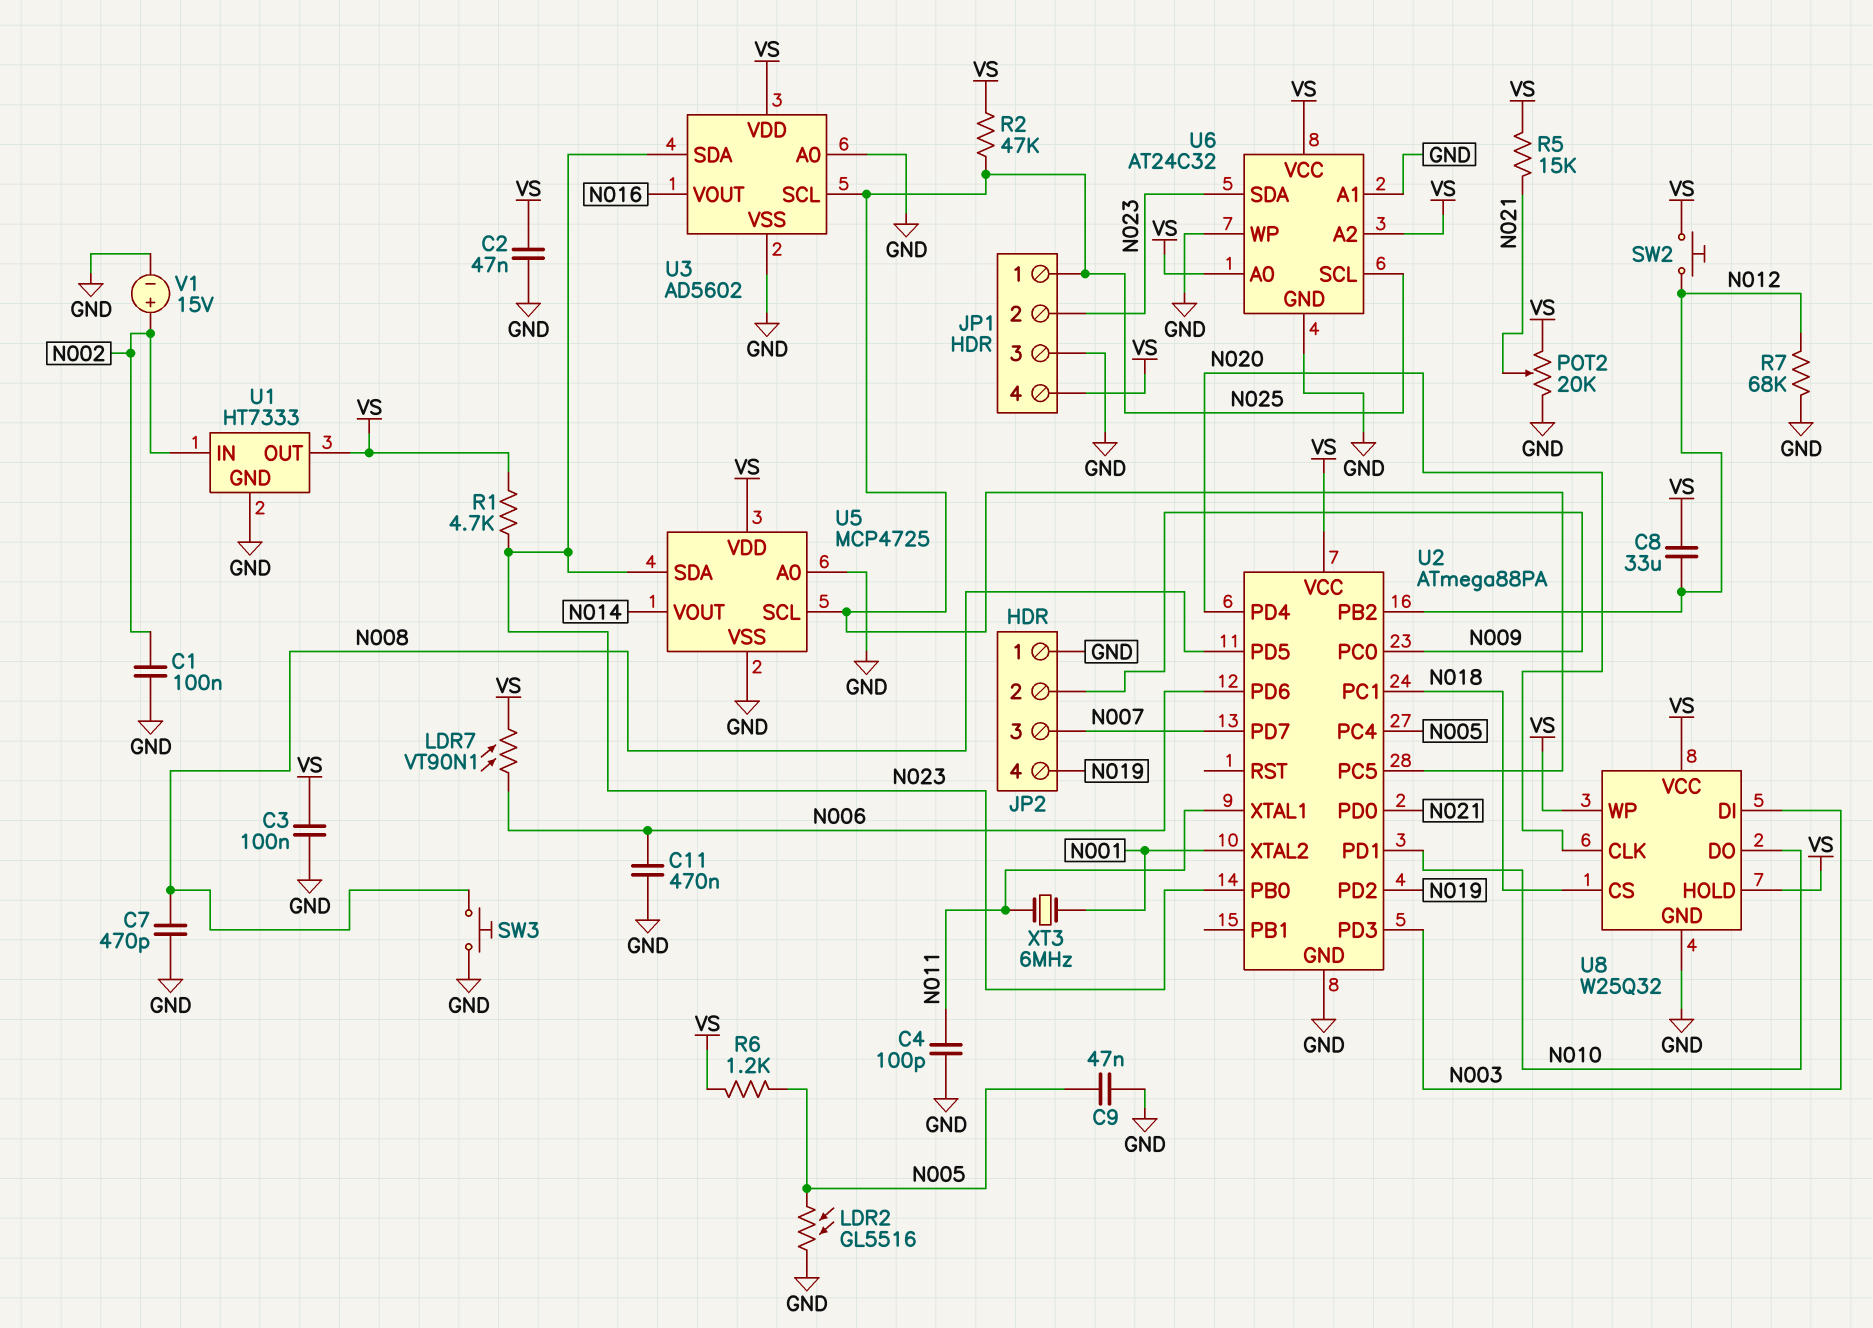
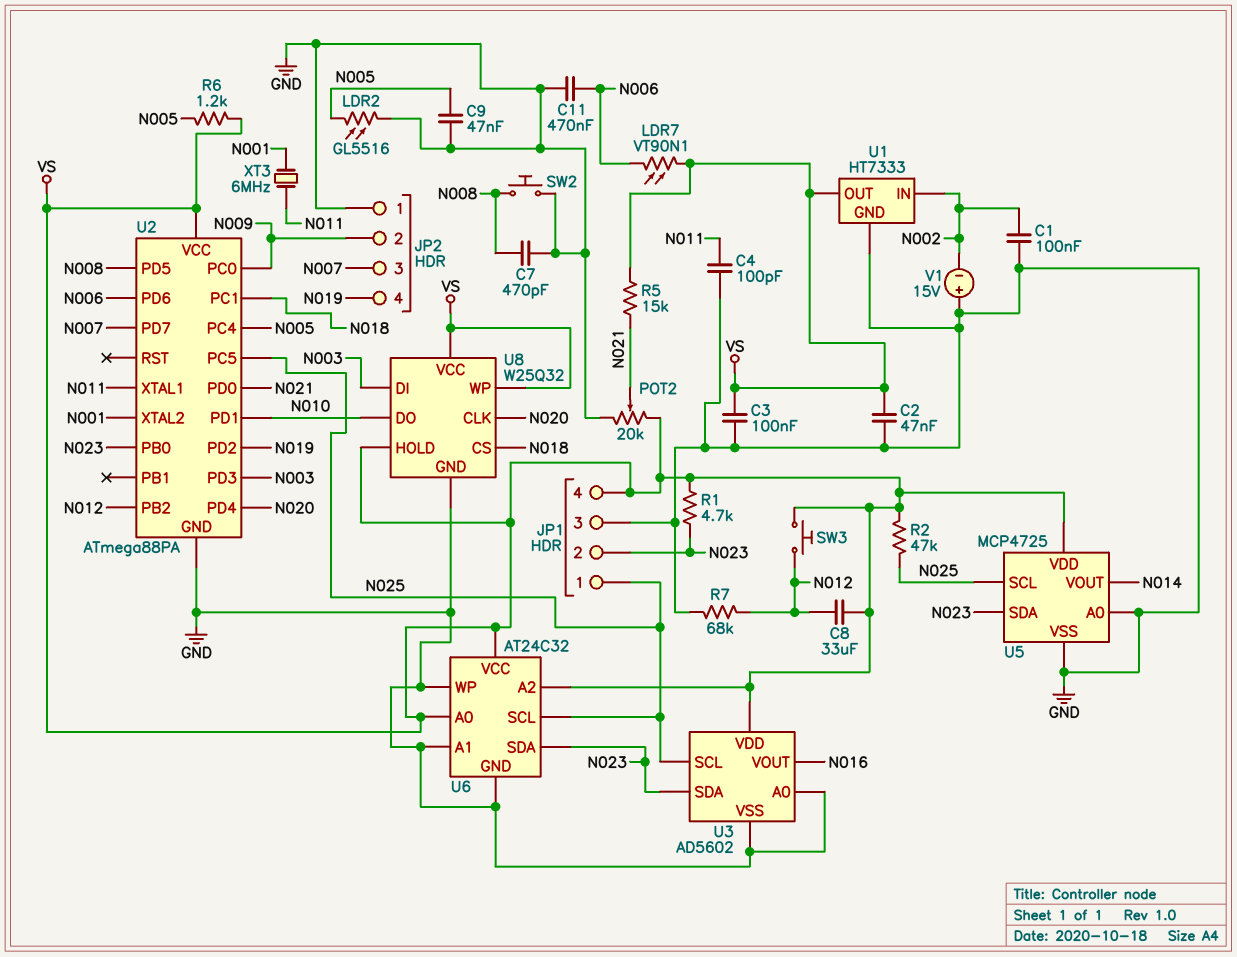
SW2: button (N012, VS) -> button (GND, N008)
SW3: button (GND, N008) -> button (N012, VS)
V1: 15V (plus N002, minus GND) -> 15V (plus GND, minus N002)

